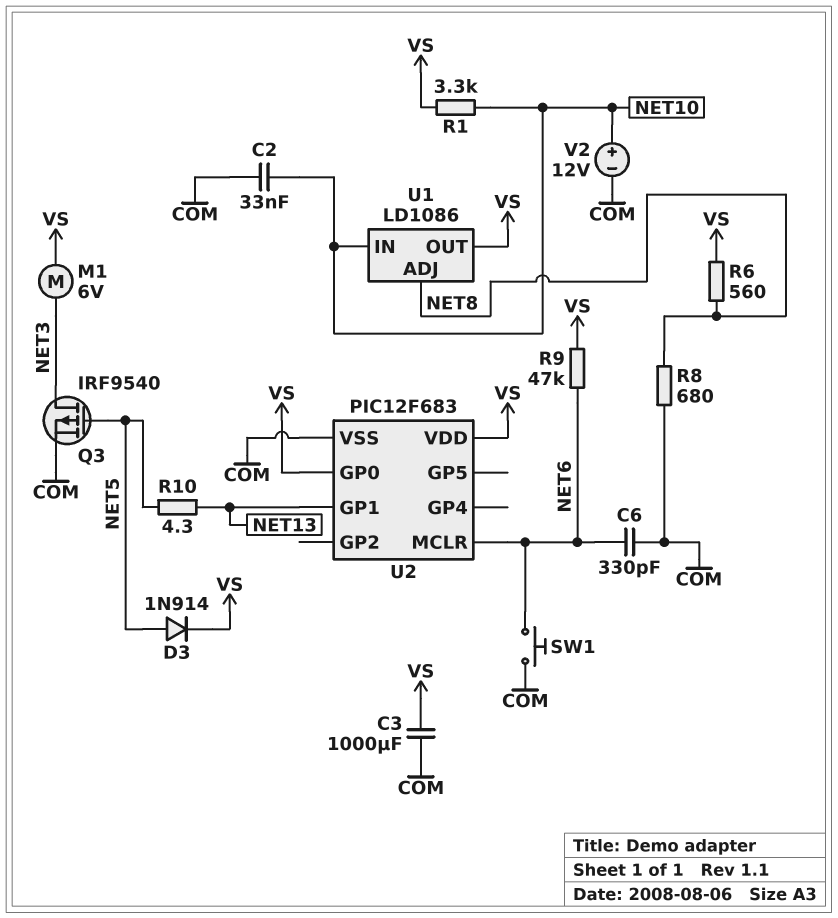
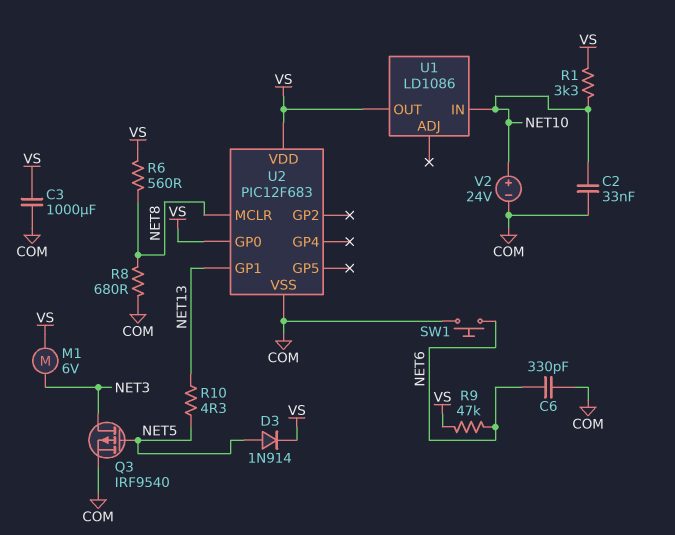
U1 pin ADJ: NET8 -> none
U2 pin MCLR: NET6 -> NET8
V2: 12V (plus NET10, minus COM) -> 24V (plus NET10, minus COM)

